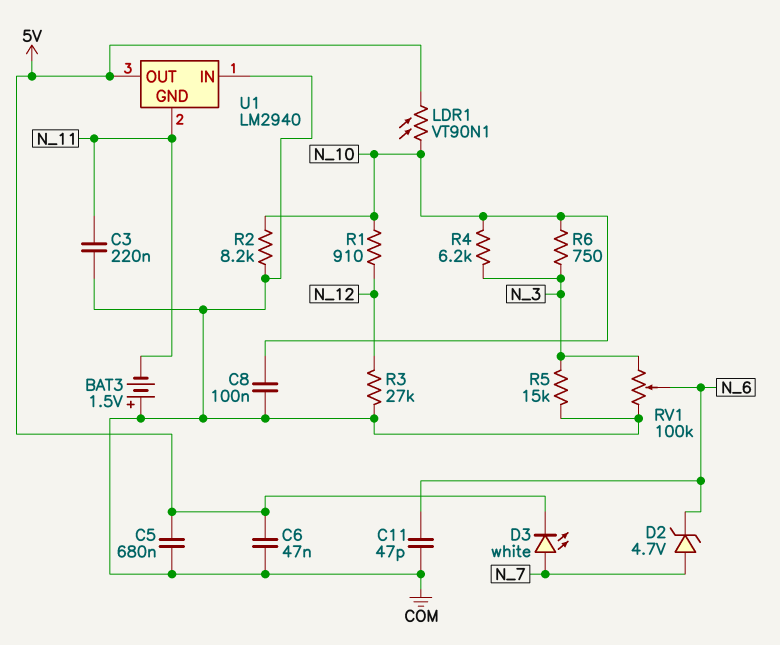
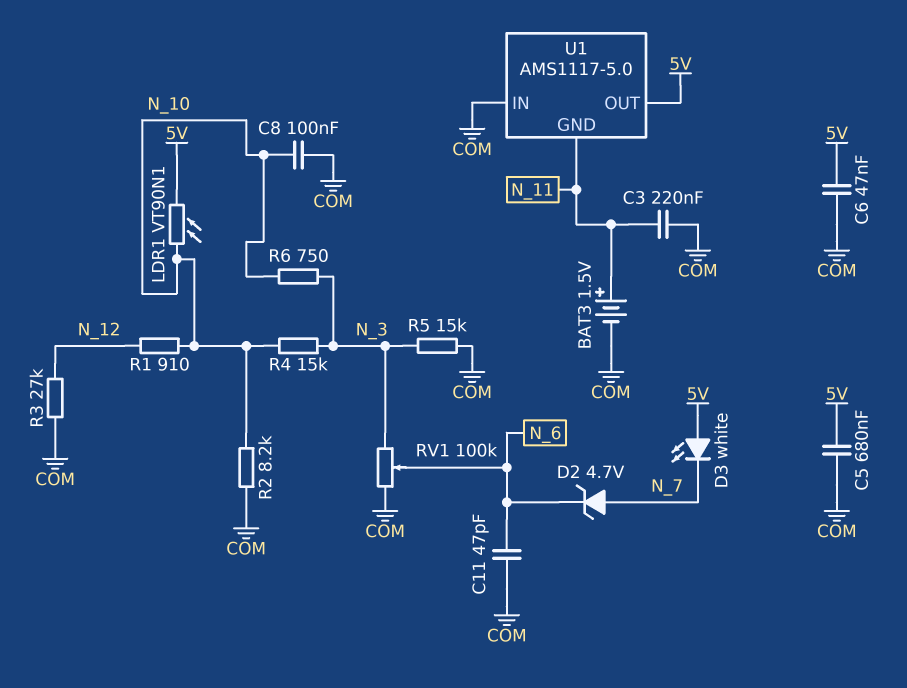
BAT3: 1.5V (plus COM, minus N_11) -> 1.5V (plus N_11, minus COM)
D3: LED white (A N_7, K 5V) -> LED white (A 5V, K N_7)
R4: 6.2k (N_3, N_10) -> 15k (N_3, N_10)
U1: LM2940 -> AMS1117-5.0

